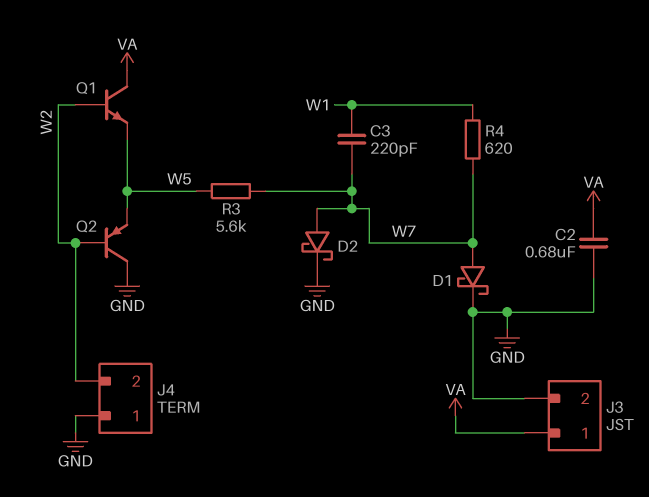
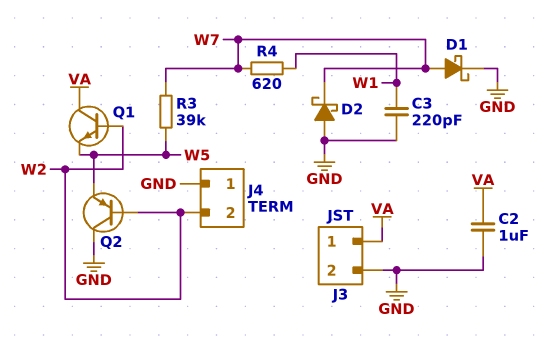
C2: 680nF (GND, VA) -> 1uF (GND, VA)
C3: 220pF (W1, W7) -> 220pF (GND, W1)
D2: schottky (A W7, K GND) -> schottky (A GND, K W7)
R3: 5.6k (W5, W7) -> 39k (W5, W7)

